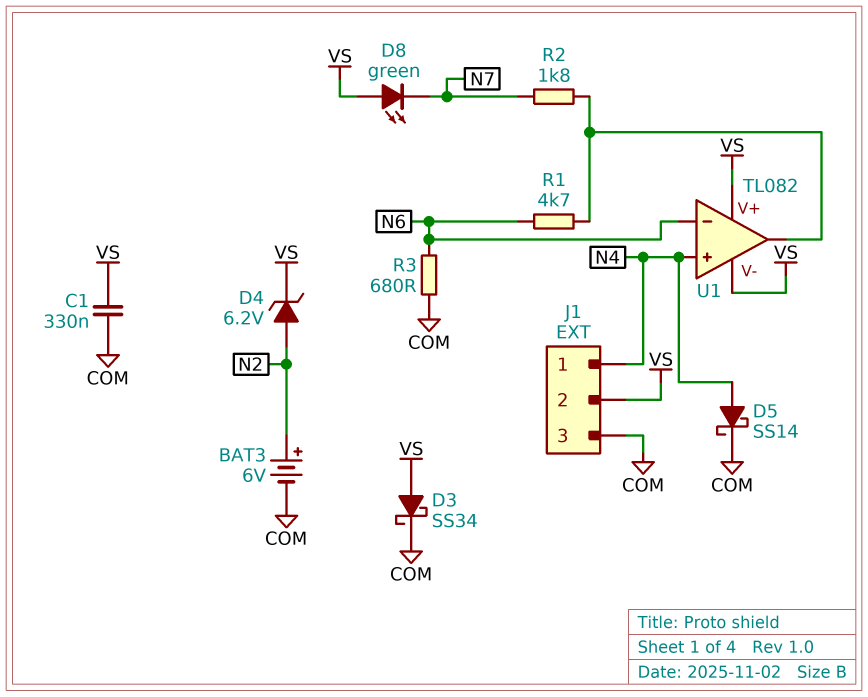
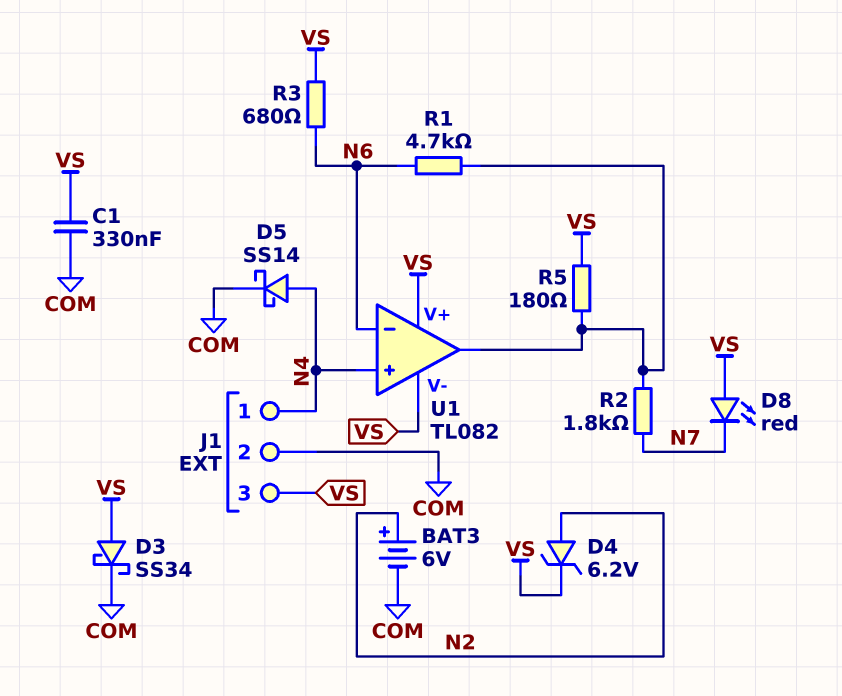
D8: LED green (A VS, K N7) -> LED red (A VS, K N7)
J1 pin 2: VS -> COM
J1 pin 3: COM -> VS
R3: 680 (COM, N6) -> 680 (N6, VS)
R5: none -> 180 (U1/out, VS)

